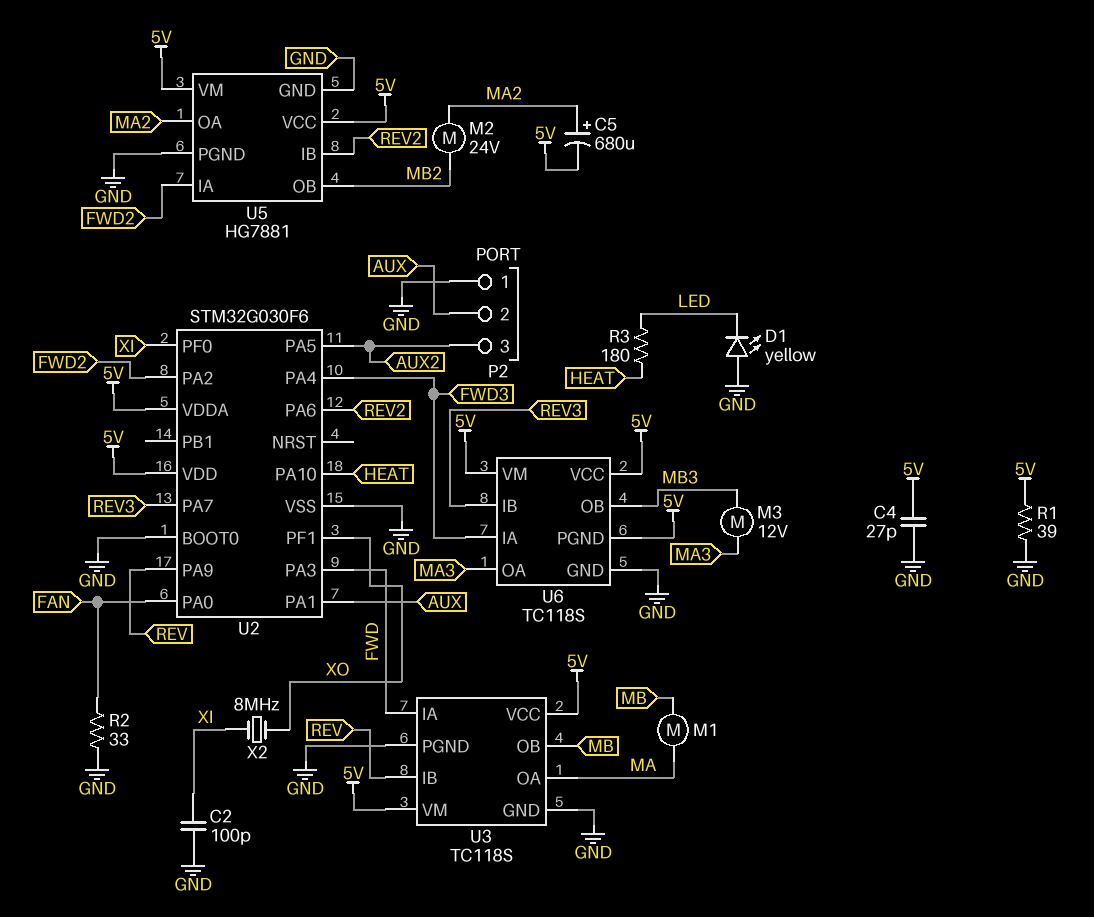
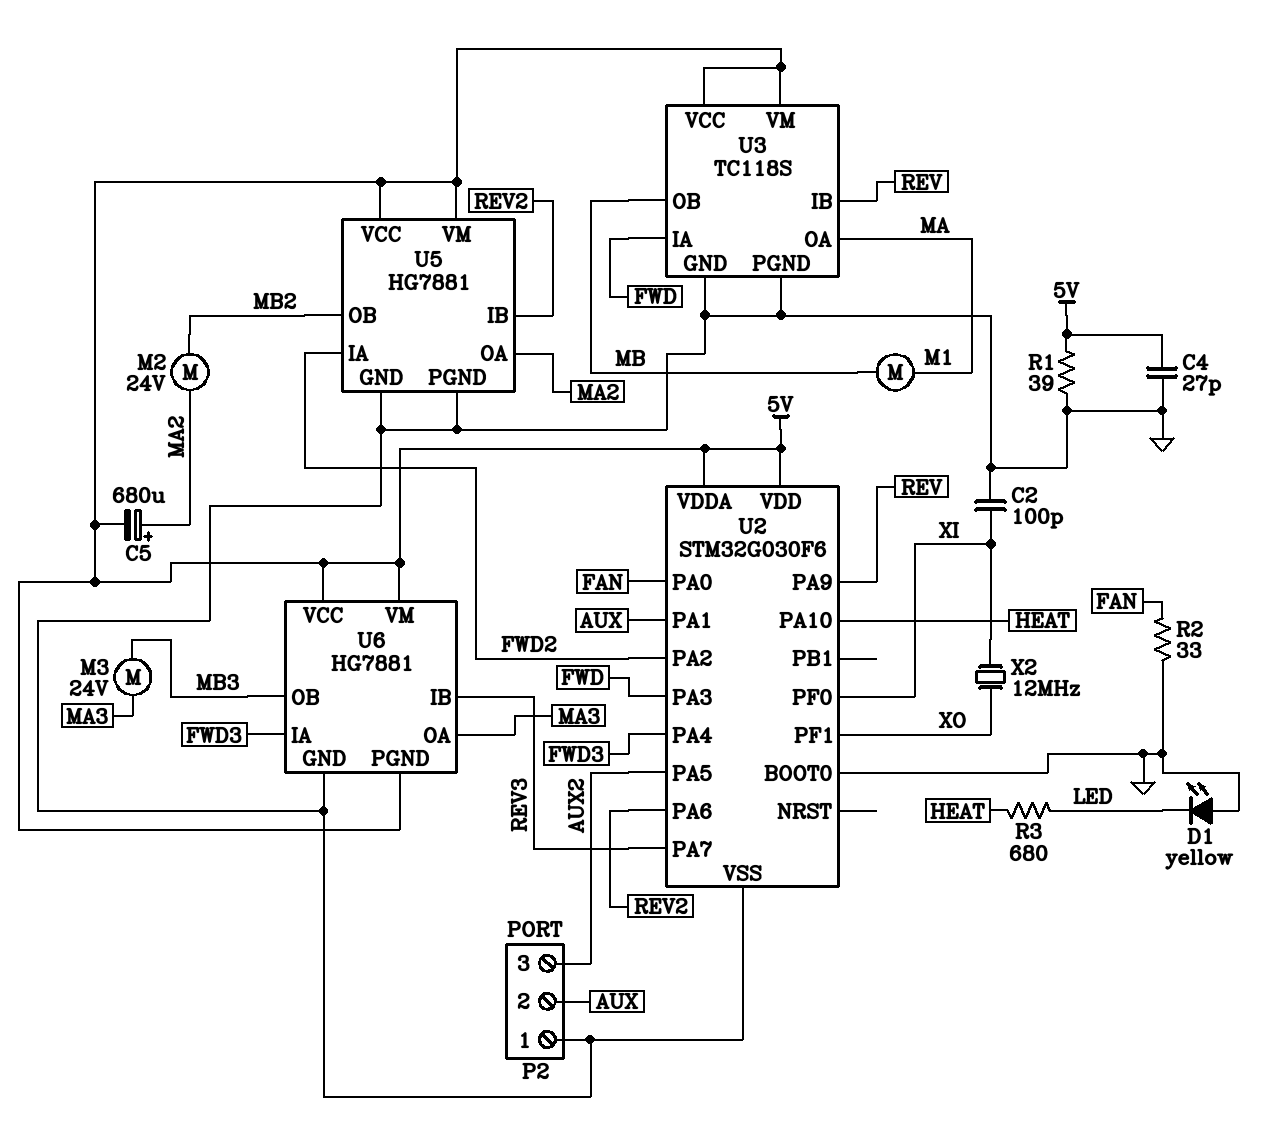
M3: motor 12V (MA3, MB3) -> motor 24V (MA3, MB3)
R3: 180 (HEAT, LED) -> 680 (HEAT, LED)
U6: TC118S -> HG7881
X2: 8MHz (XI, XO) -> 12MHz (XI, XO)

